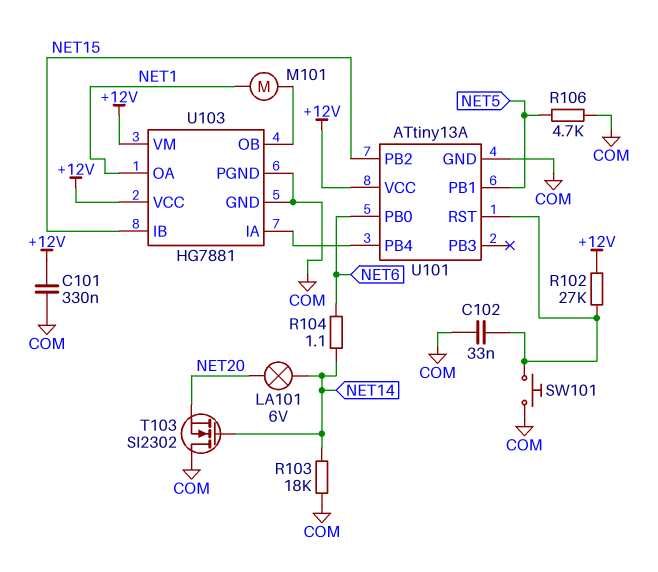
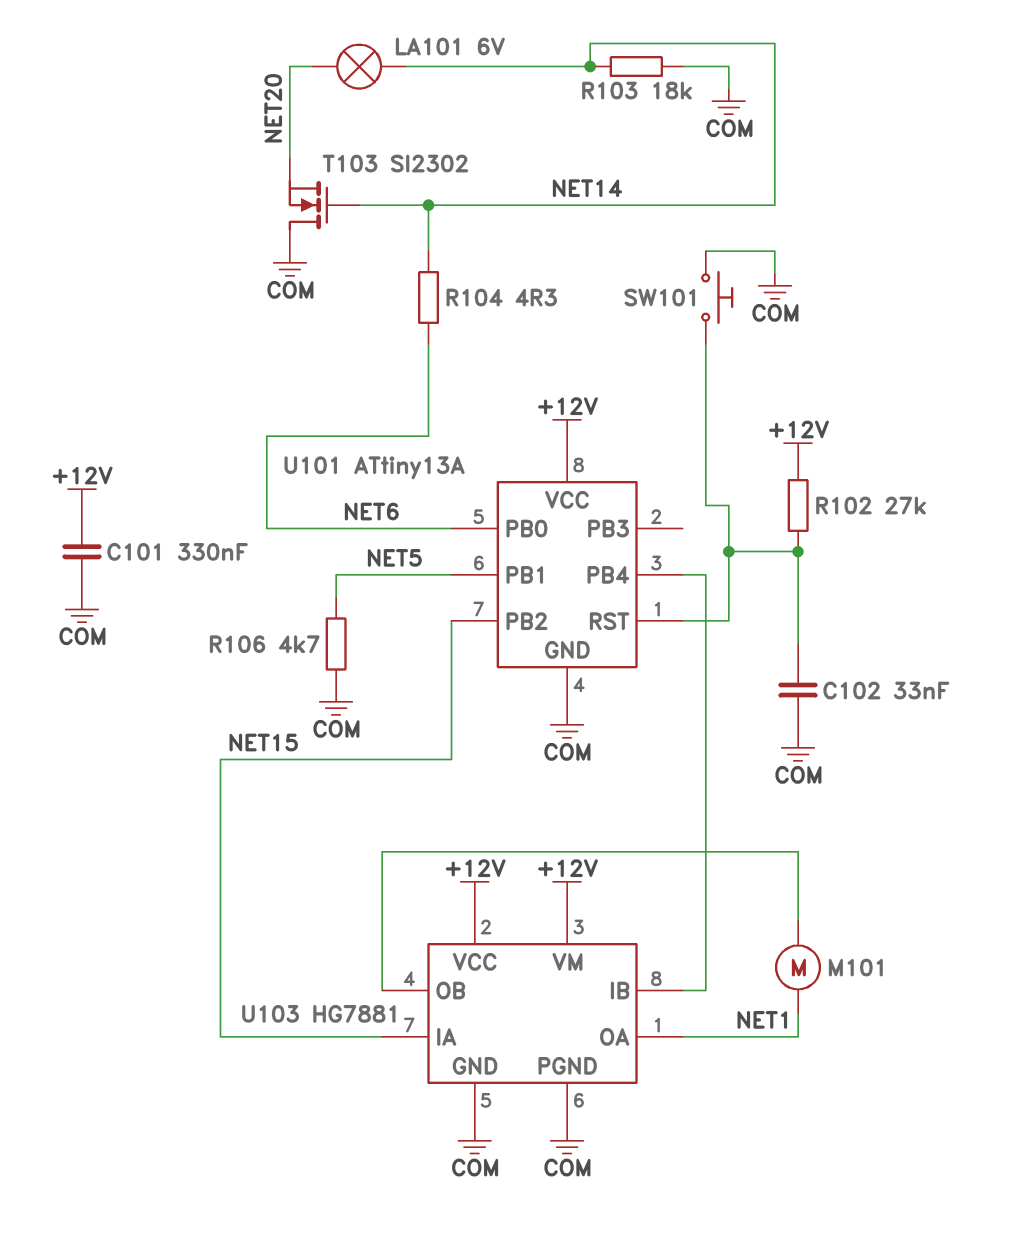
R104: 1.1 (NET6, NET14) -> 4.3 (NET6, NET14)
U103 pin IA: U101/PB4 -> NET15
U103 pin IB: NET15 -> U101/PB4

